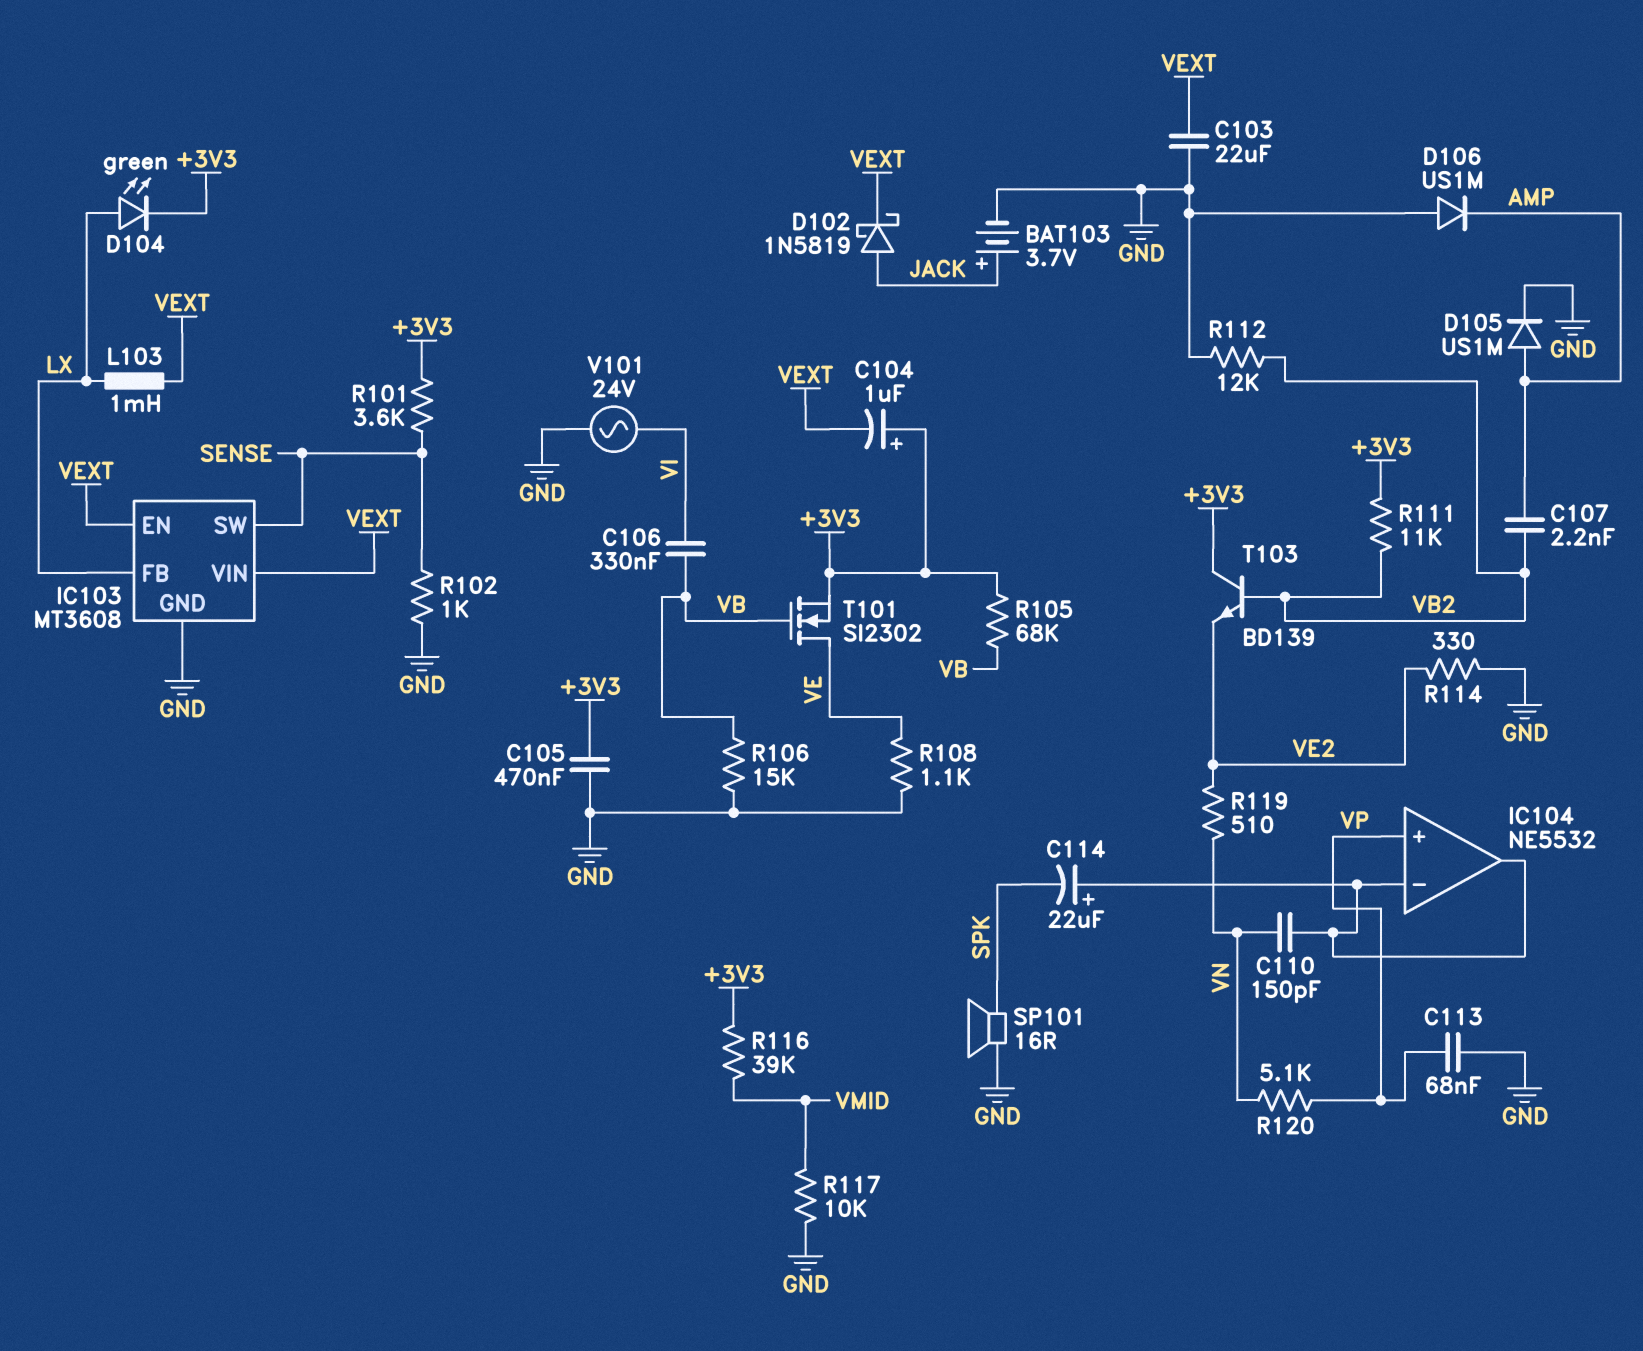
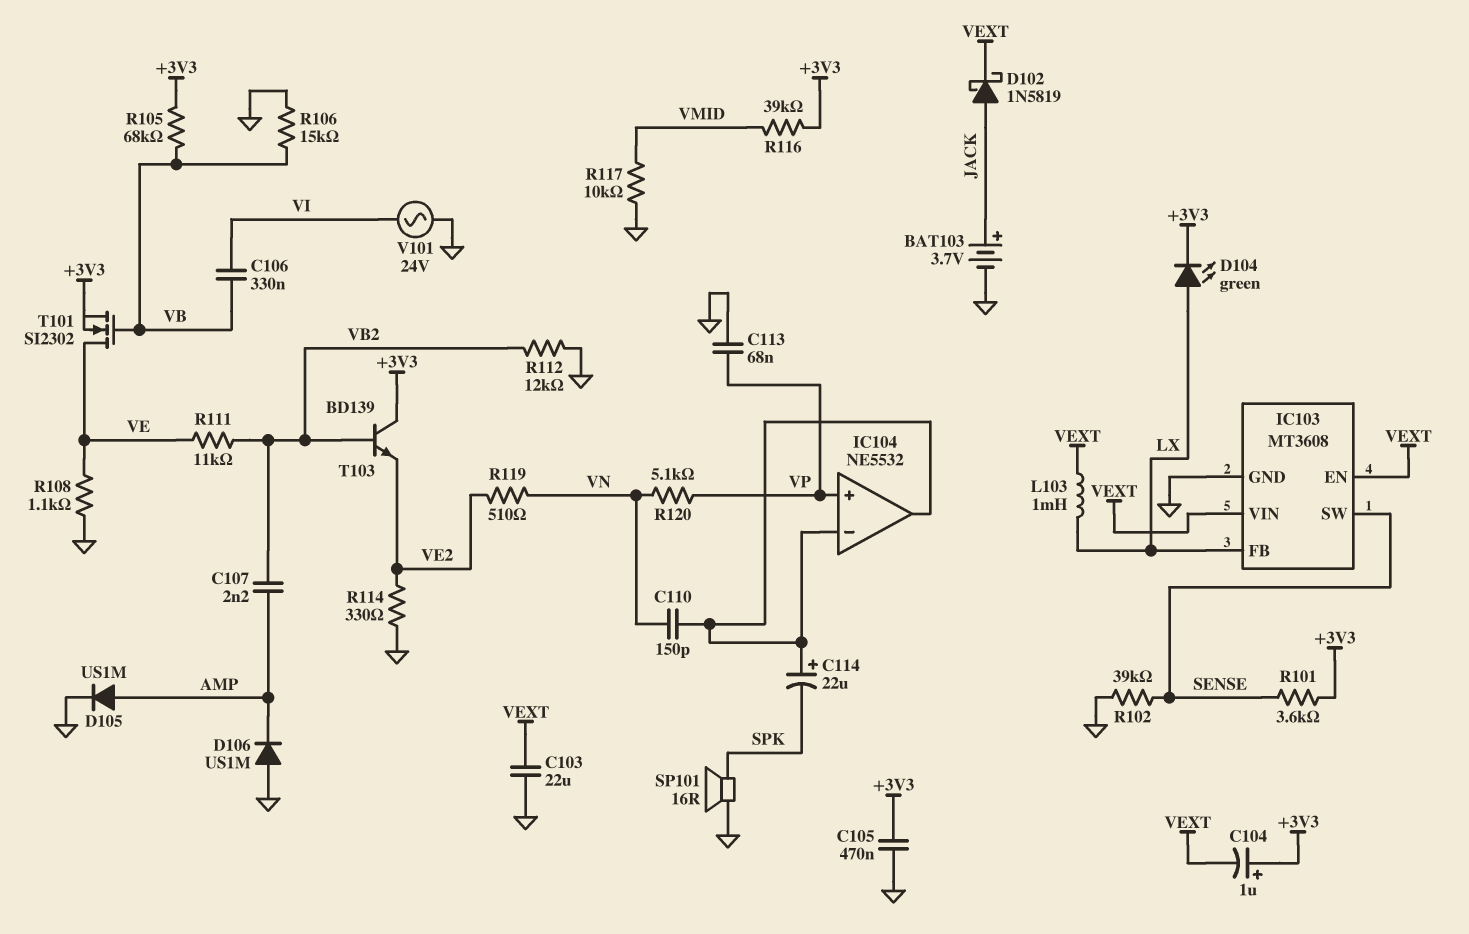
R102: 1k (GND, SENSE) -> 39k (GND, SENSE)
R111: 11k (+3V3, VB2) -> 11k (VB2, VE)

